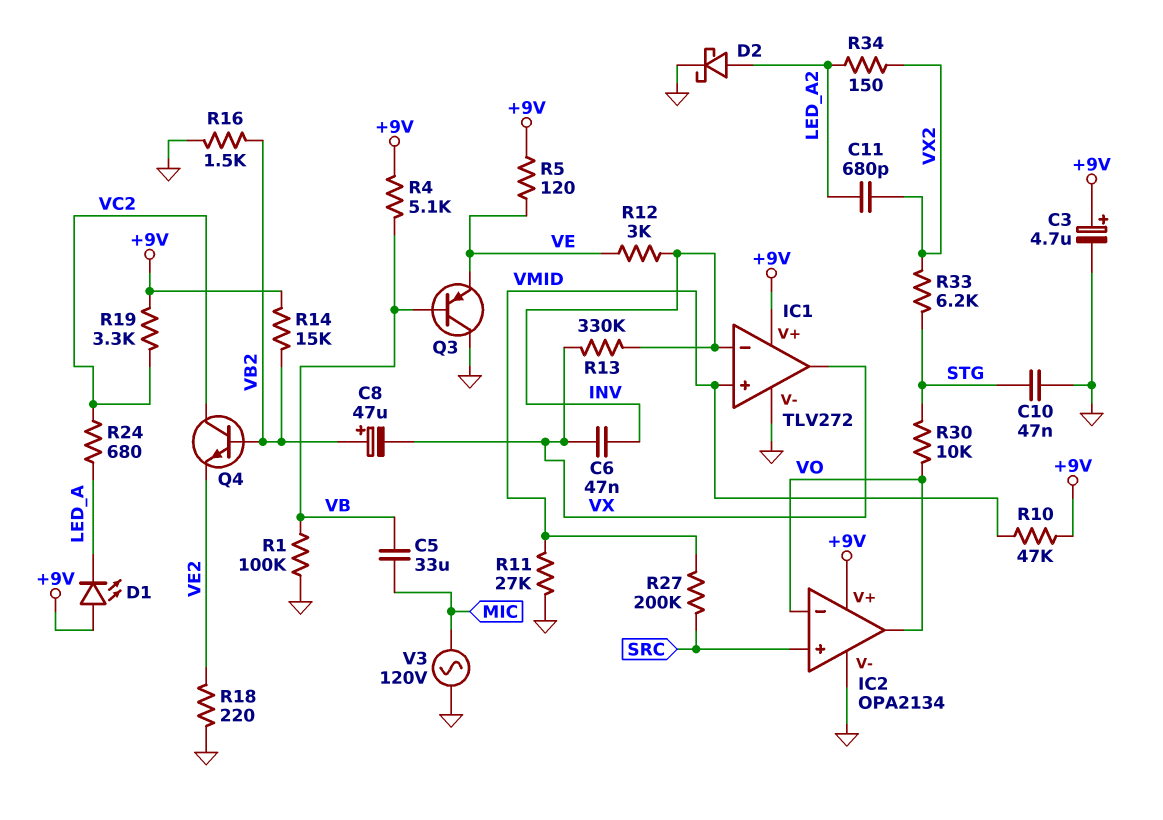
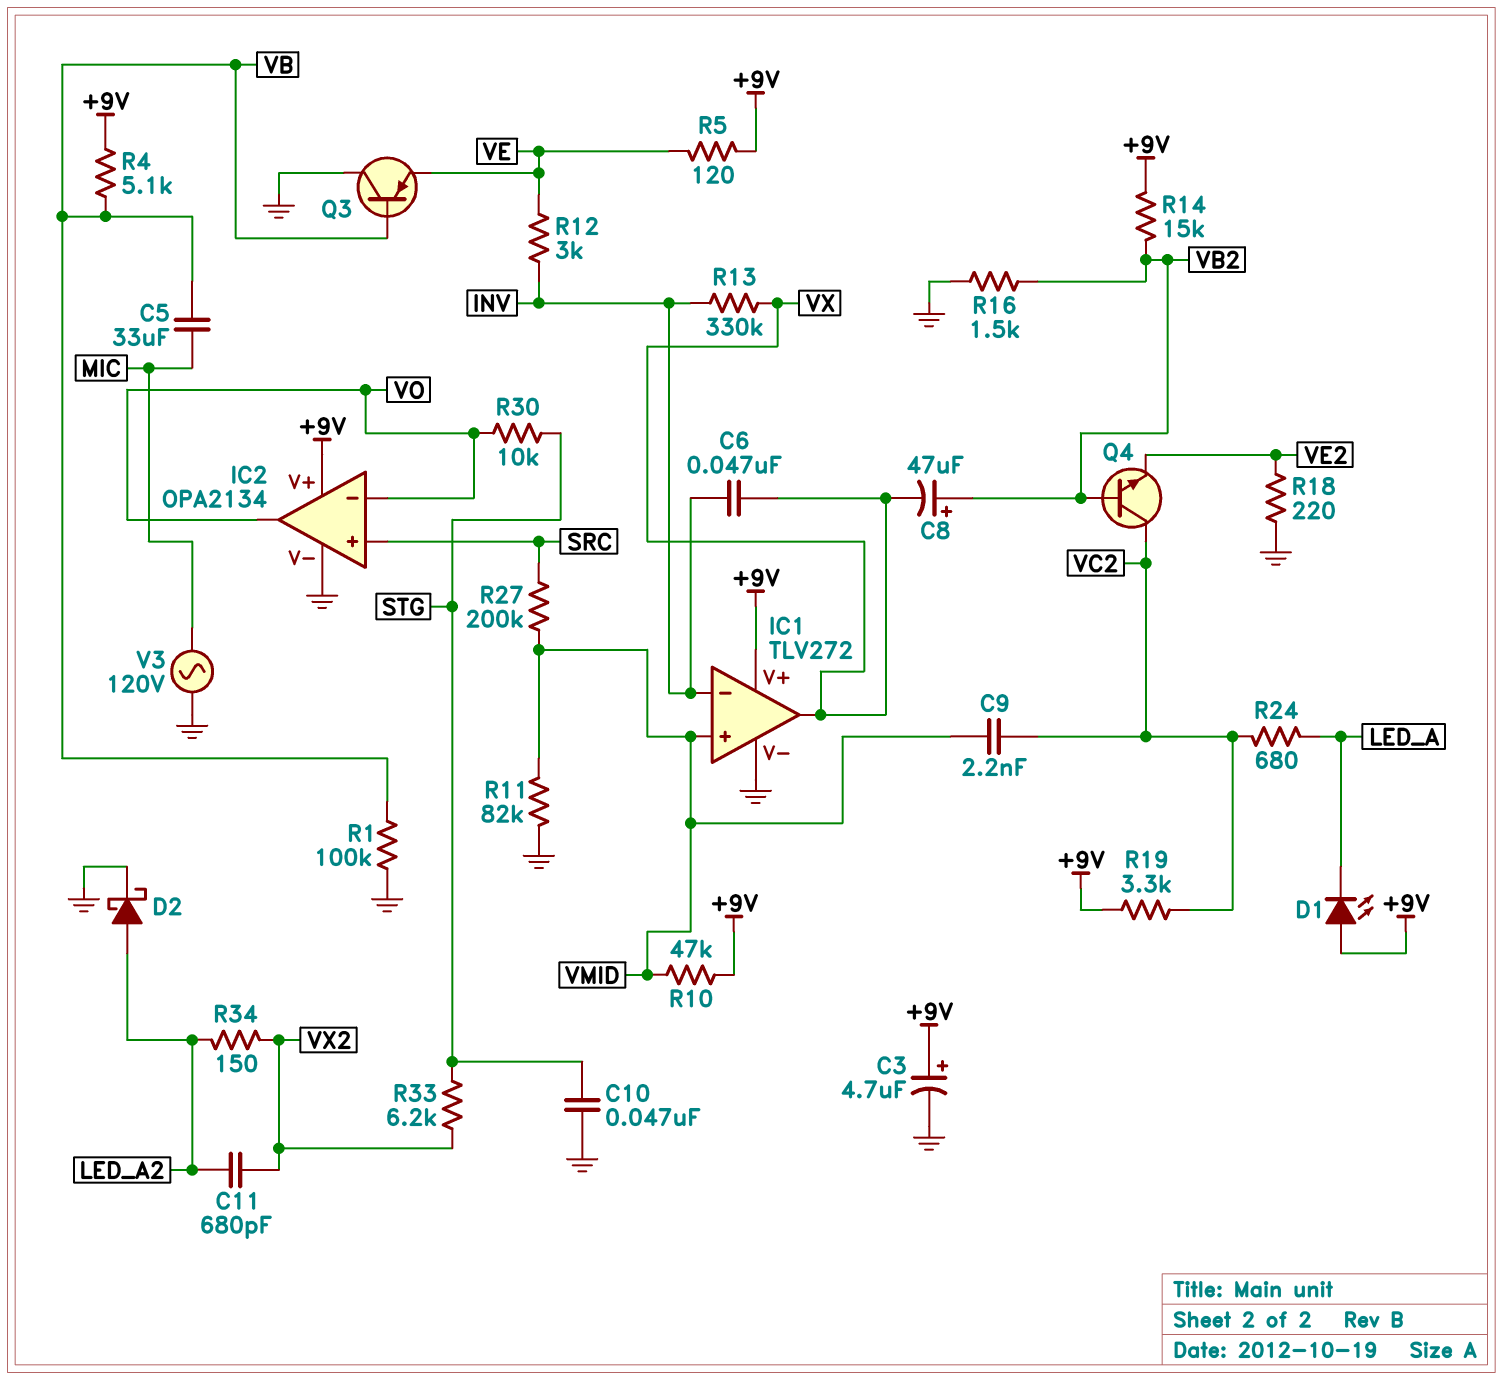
C9: none -> 2.2nF (VC2, VMID)
R11: 27k (GND, VMID) -> 82k (GND, VMID)

